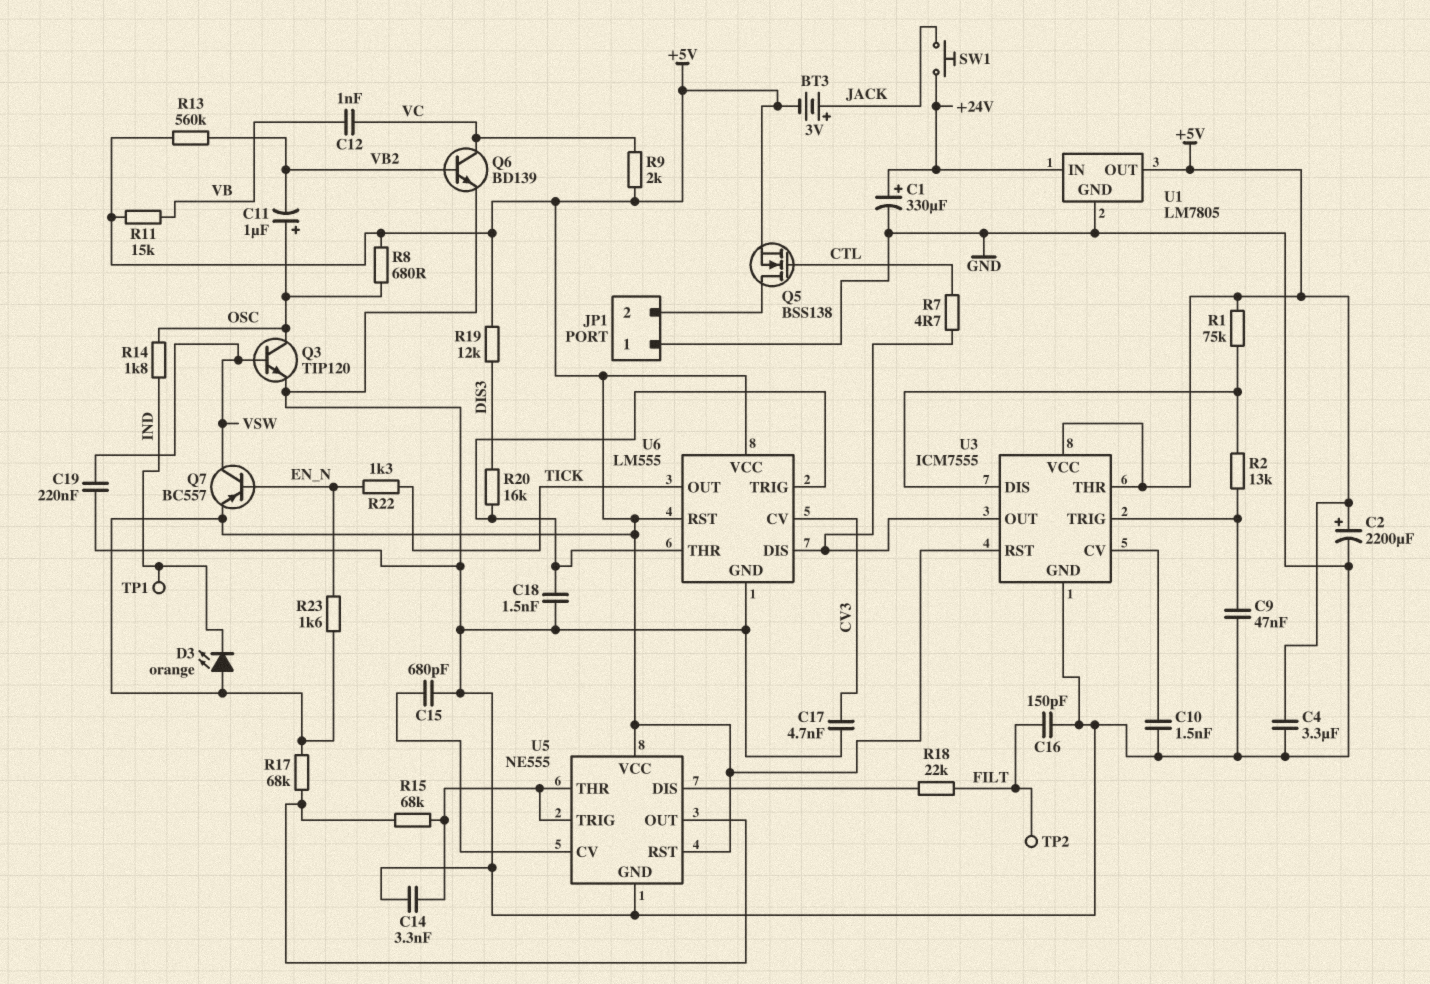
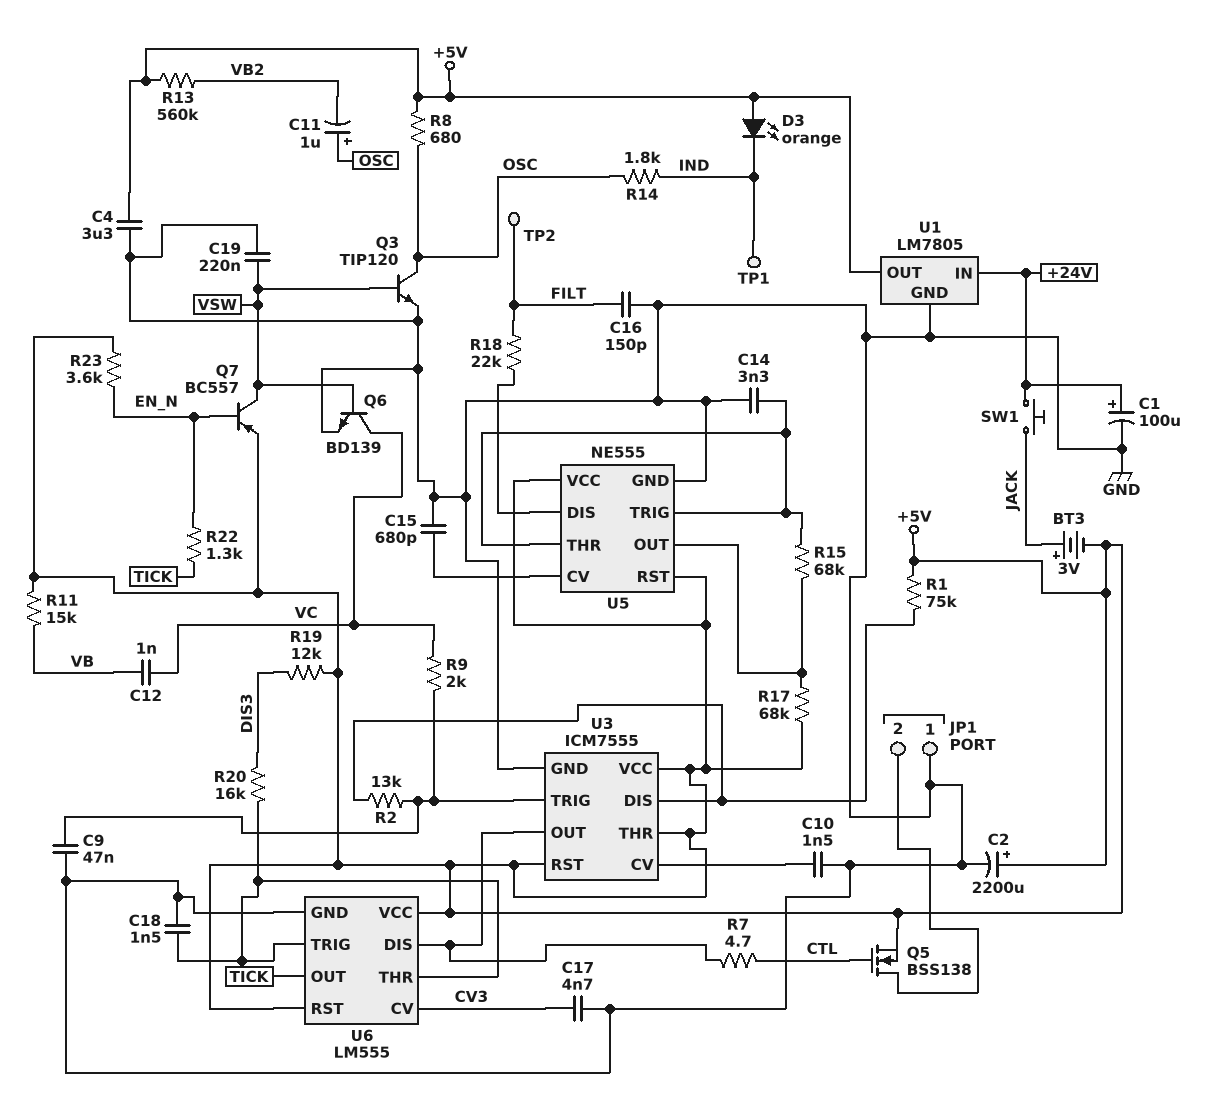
C1: 330uF (plus +24V, minus GND) -> 100uF (plus +24V, minus GND)
Q6: NPN BD139 (B VB2, C VC, E GND) -> NPN BD139 (B VSW, C VC, E GND)
R9: 2k (+5V, VC) -> 2k (U3/TRIG, VC)
R23: 1.6k (+5V, EN_N) -> 3.6k (+5V, EN_N)

